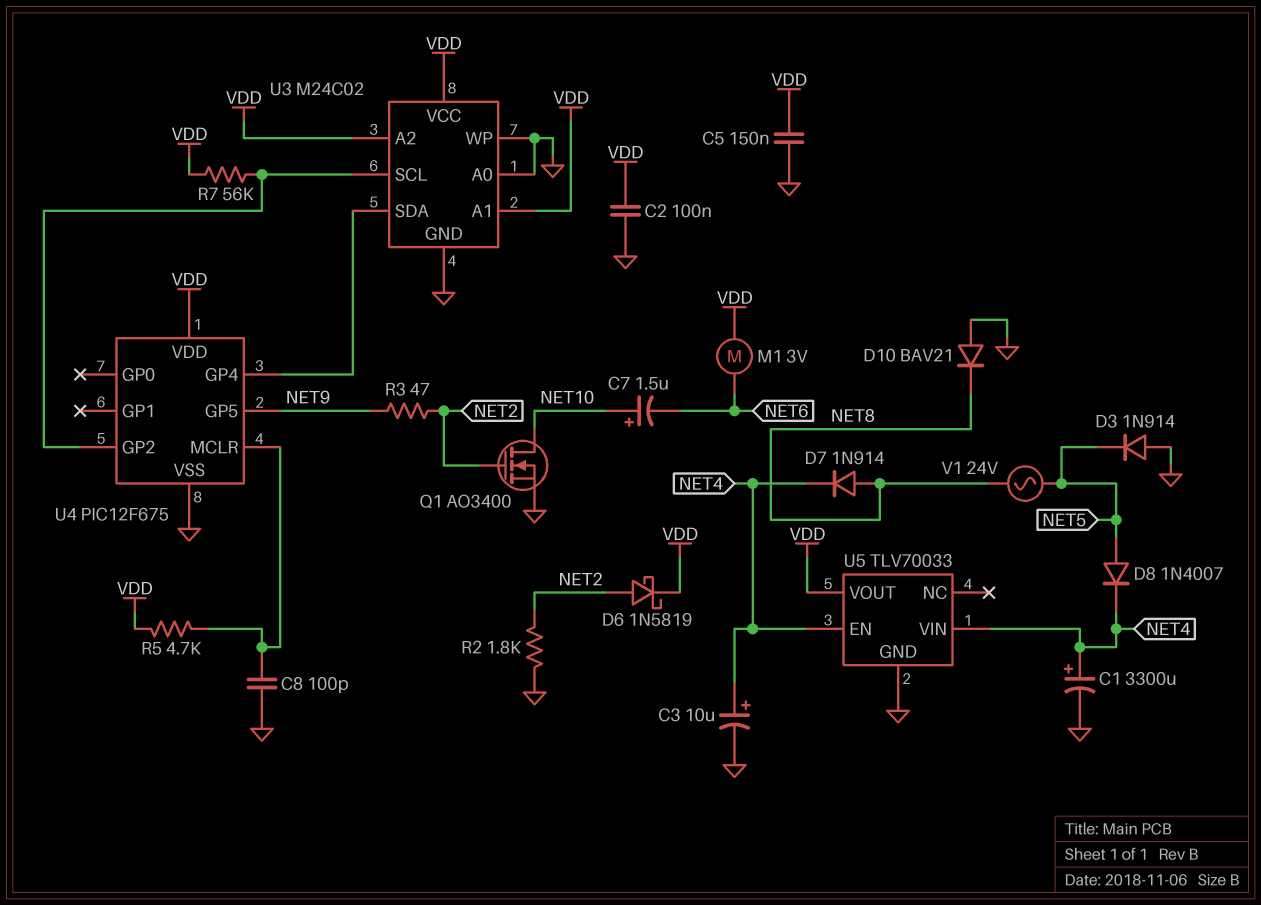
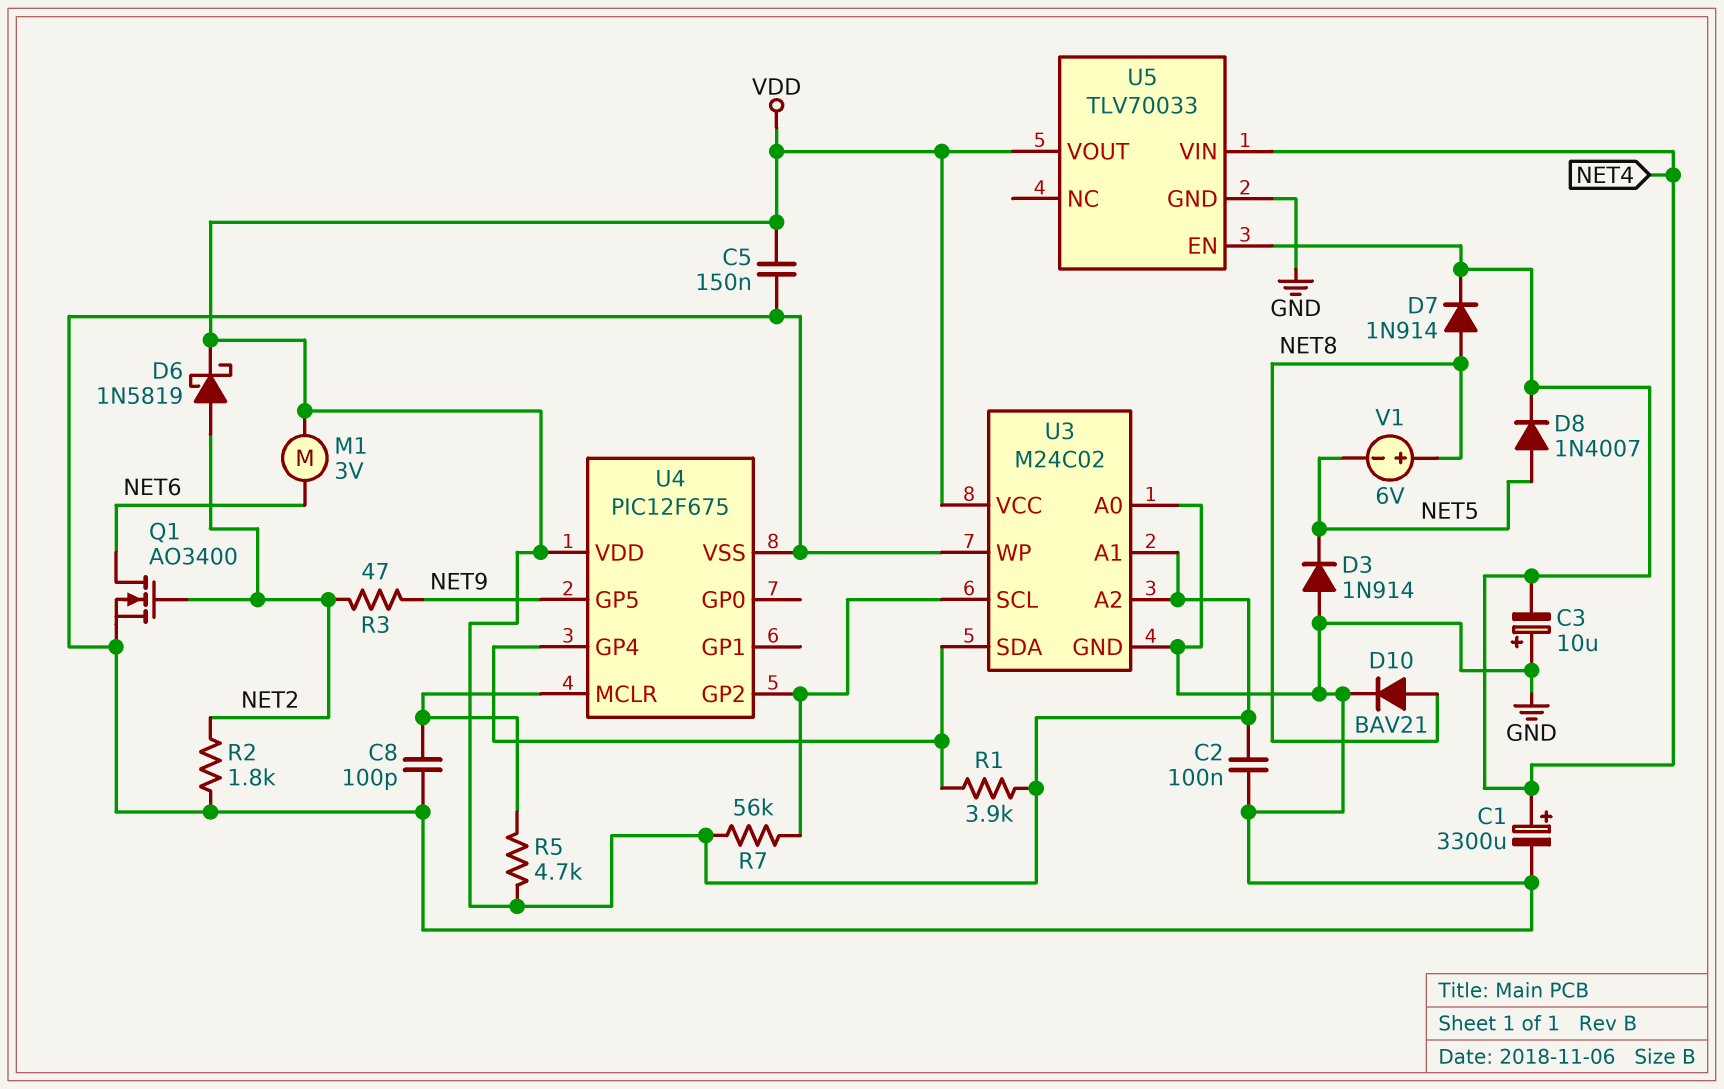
C3: 10uF (plus NET4, minus GND) -> 10uF (plus GND, minus NET4)
C7: 1.5uF (plus NET10, minus NET6) -> none
D10: diode BAV21 (A GND, K NET8) -> diode BAV21 (A NET8, K GND)
Q1: NMOS AO3400 (G NET2, D NET10, S GND) -> NMOS AO3400 (G NET2, D NET6, S GND)
R1: none -> 3.9k (U3/SDA, VDD)
V1: AC 24V (NET5, NET8) -> 6V (plus NET8, minus NET5)

